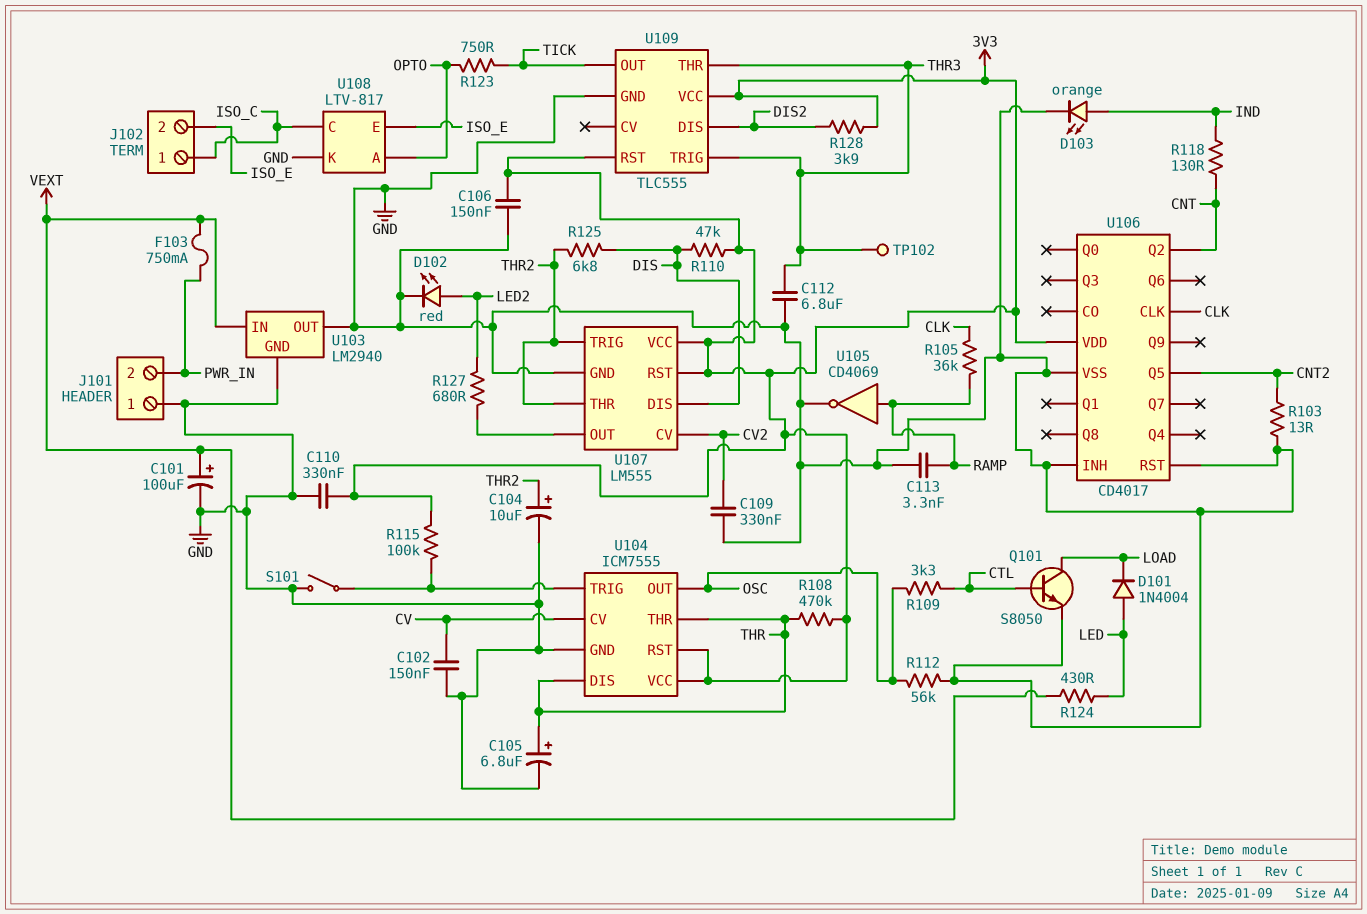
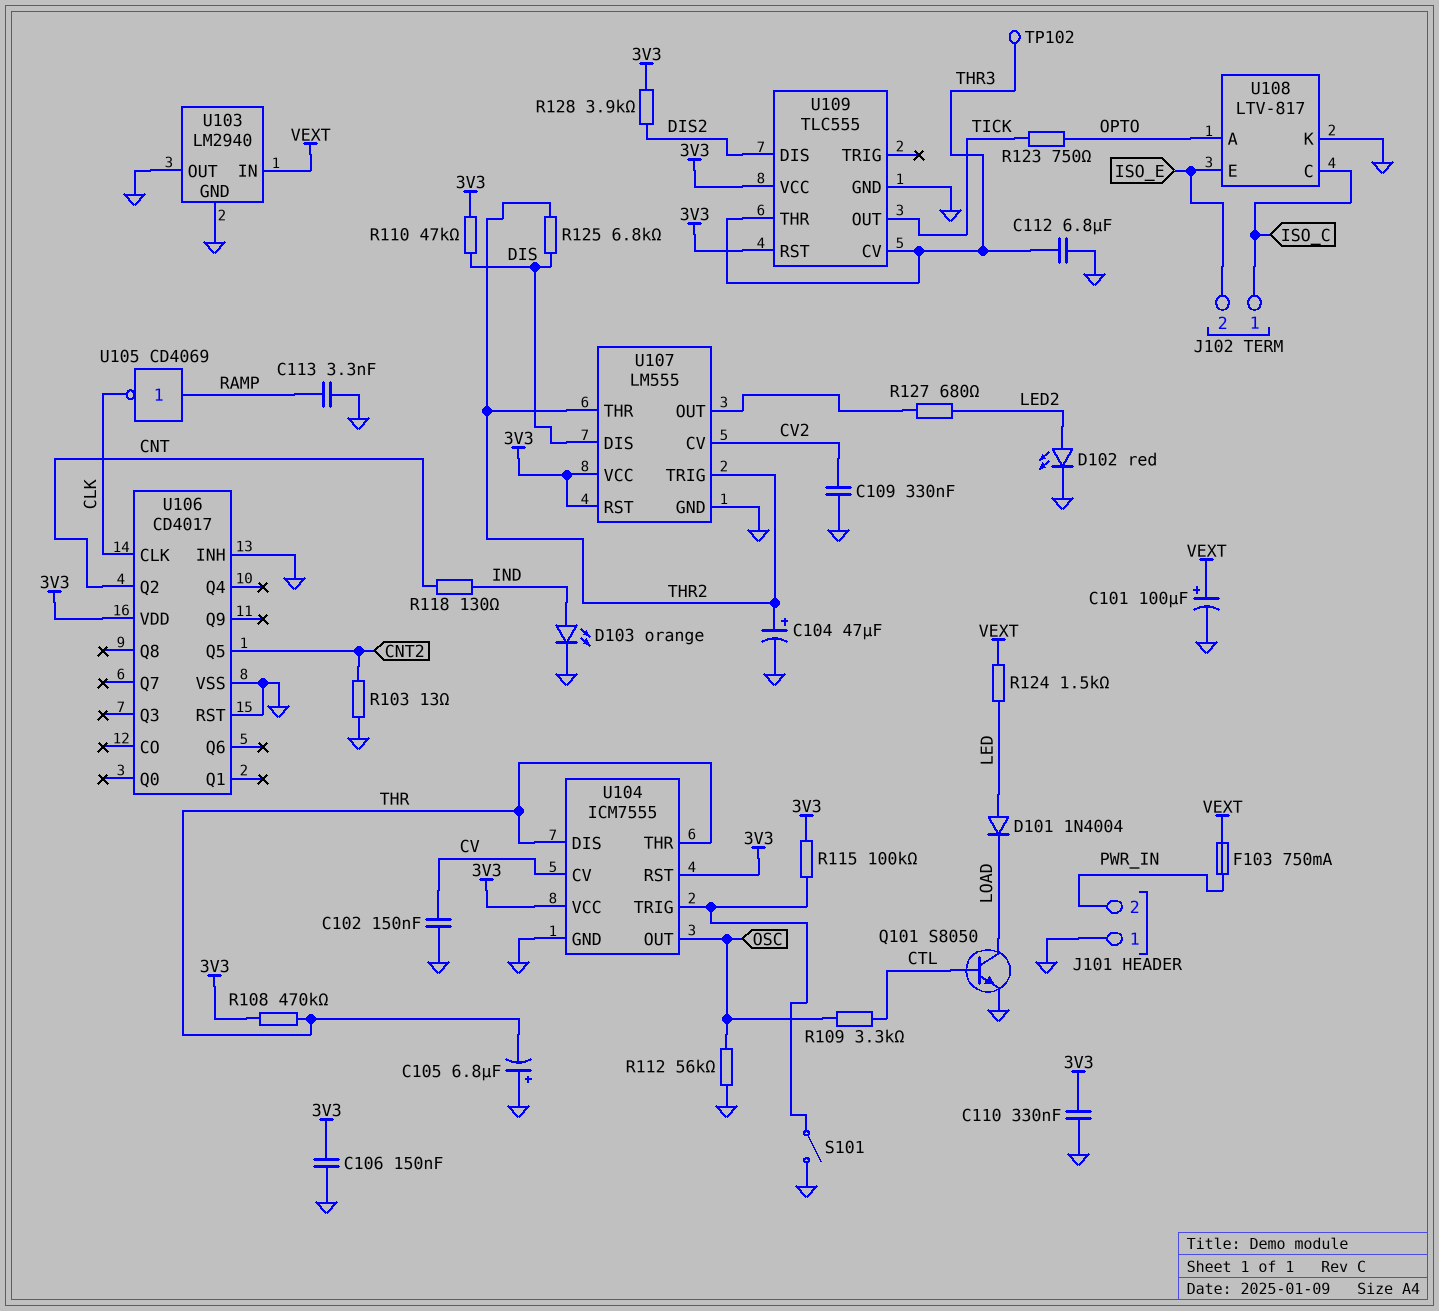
C104: 10uF (plus THR2, minus GND) -> 47uF (plus THR2, minus GND)
C105: 6.8uF (plus THR, minus GND) -> 6.8uF (plus GND, minus THR)
R105: 36k (CLK, RAMP) -> none
R124: 430 (LED, VEXT) -> 1.5k (LED, VEXT)
U105: NOT CD4069 (in RAMP, out GND) -> NOT CD4069 (in RAMP, out CLK)
U109 pin CV: none -> THR3
U109 pin TRIG: THR3 -> none

